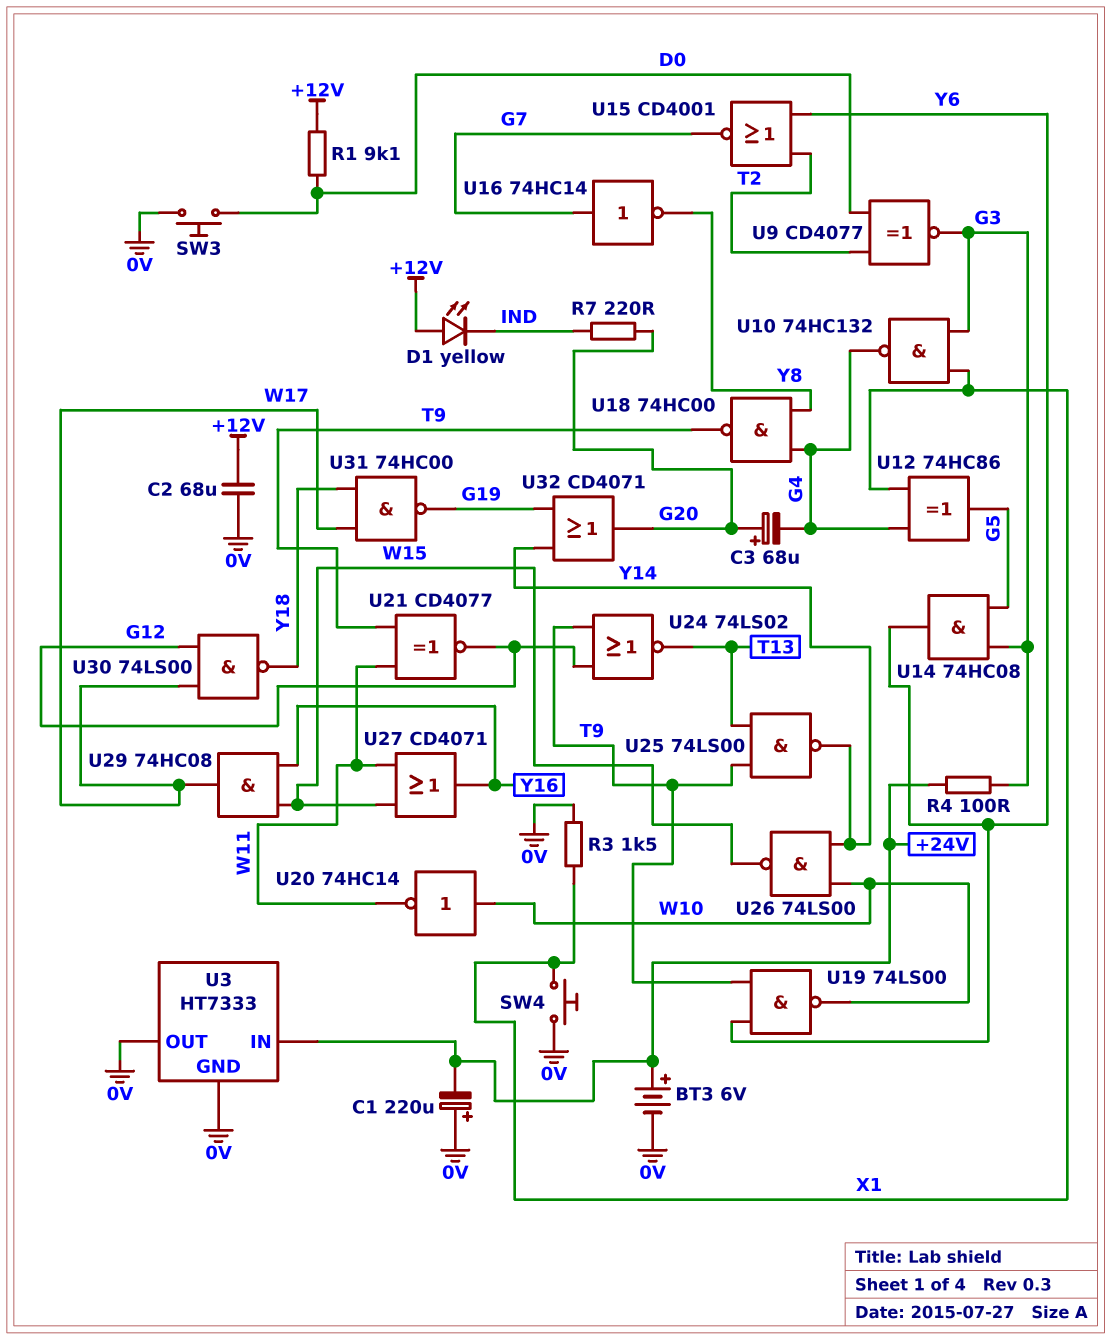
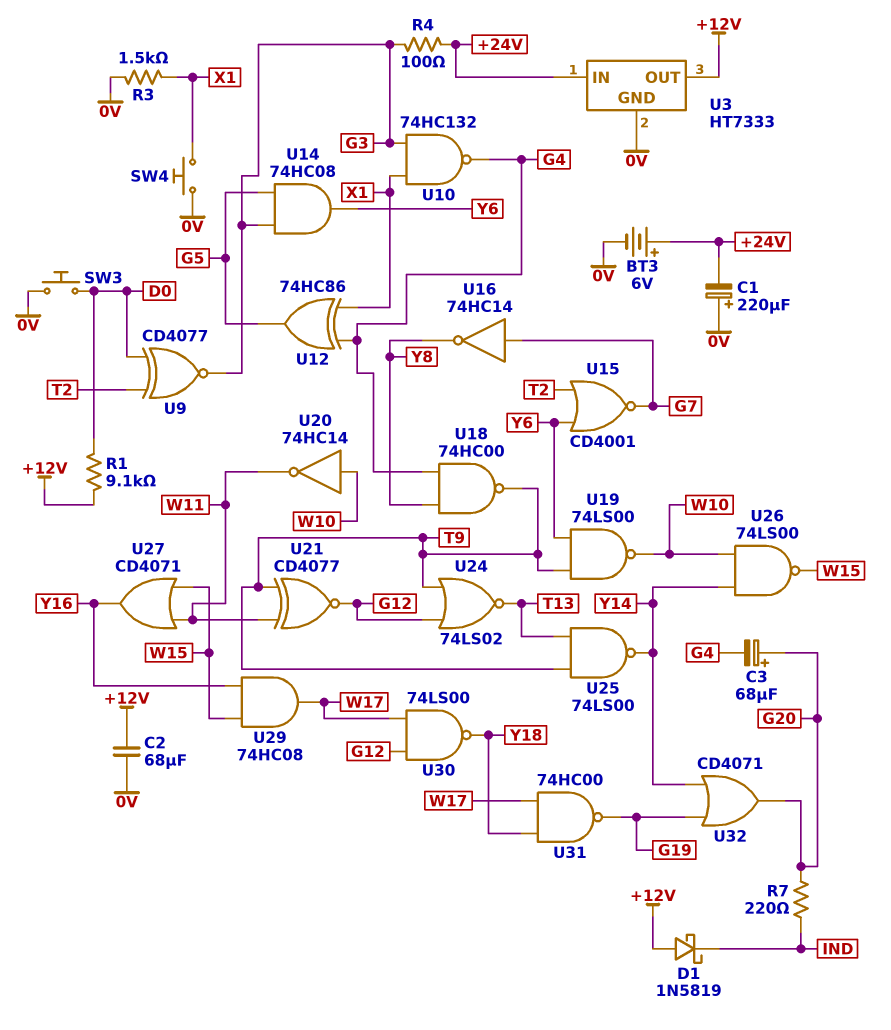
D1: LED yellow (A +12V, K IND) -> schottky 1N5819 (A +12V, K IND)
U3 pin OUT: 0V -> +12V

